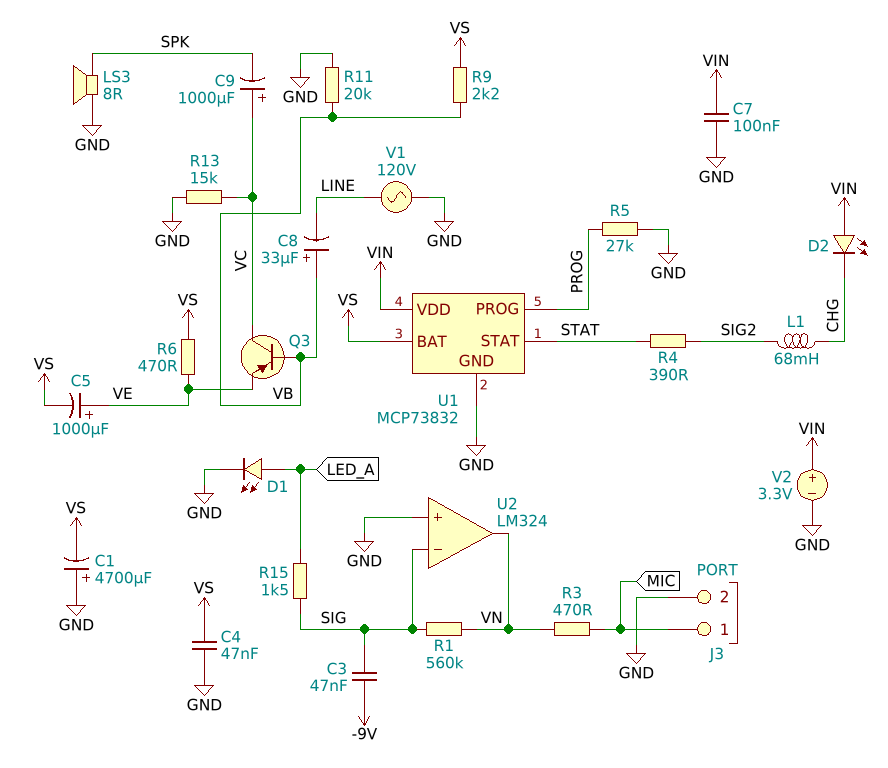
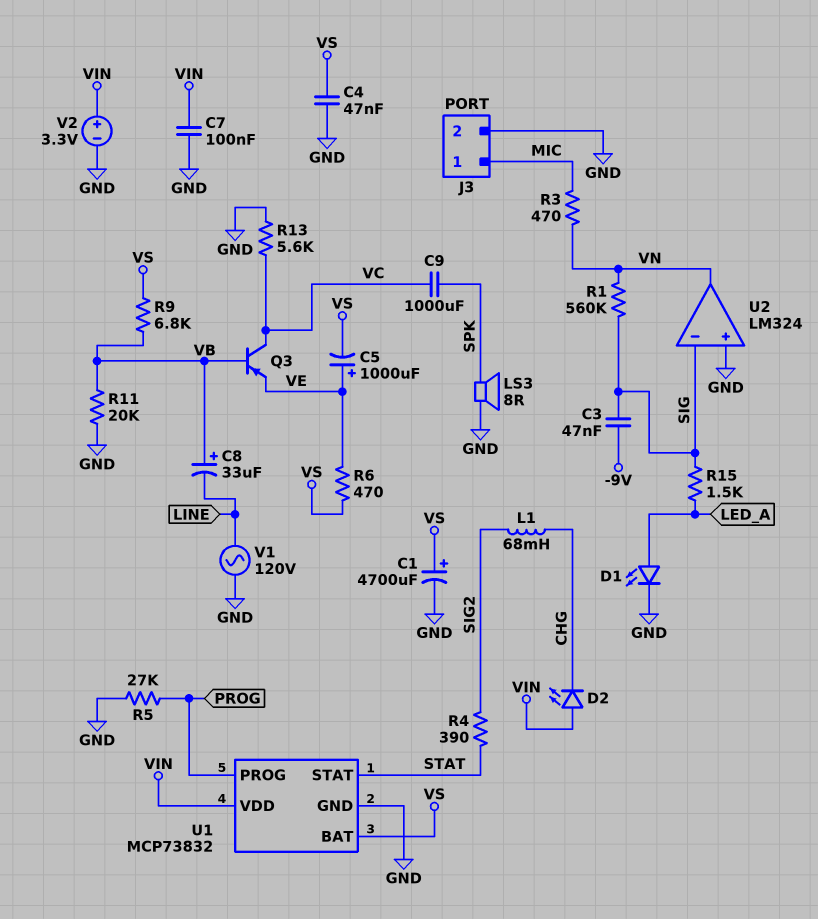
C1: 4700uF (plus GND, minus VS) -> 4700uF (plus VS, minus GND)
C9: 1000uF (plus VC, minus SPK) -> 1000uF (SPK, VC)
R9: 2.2k (VB, VS) -> 6.8k (VB, VS)
R13: 15k (GND, VC) -> 5.6k (GND, VC)

